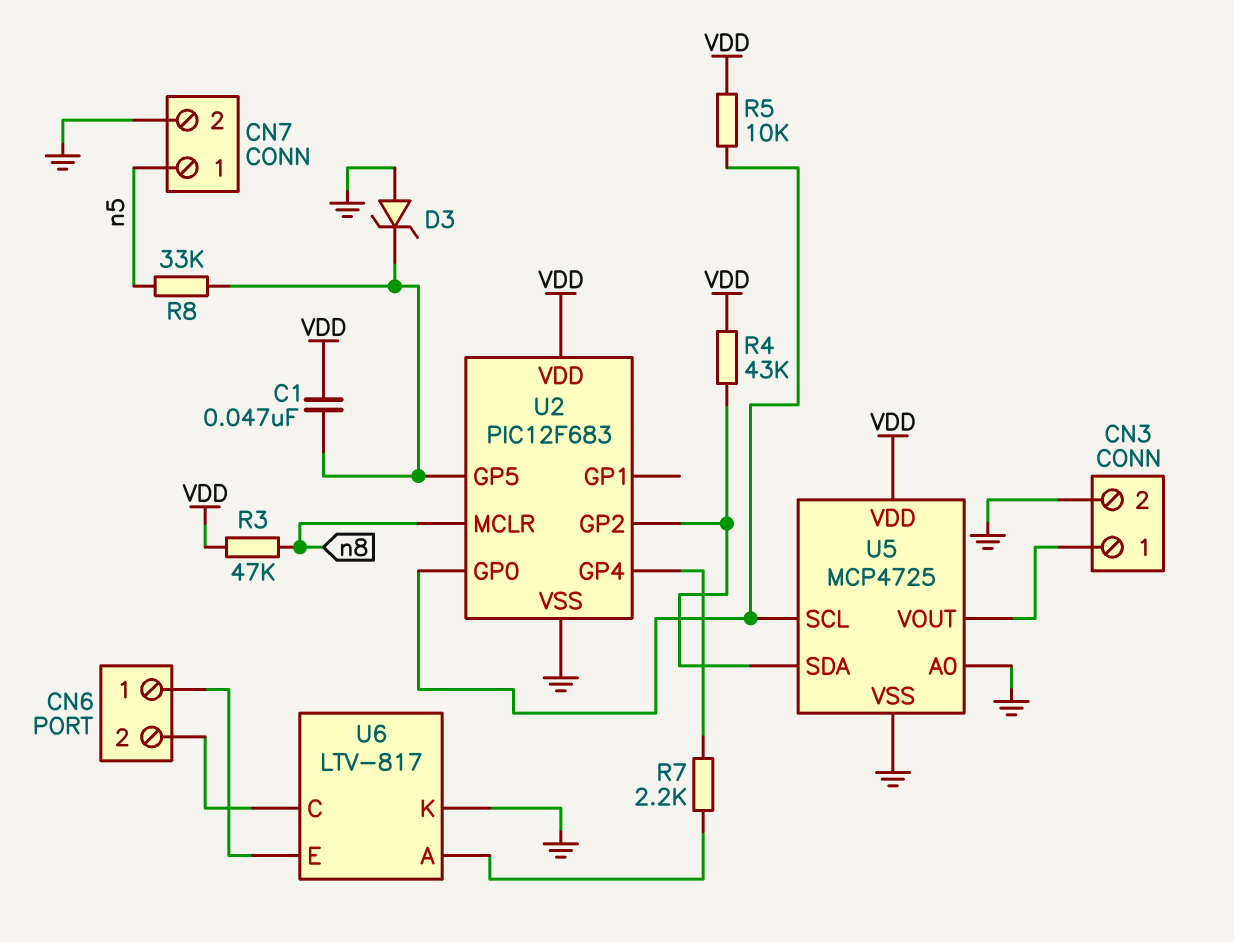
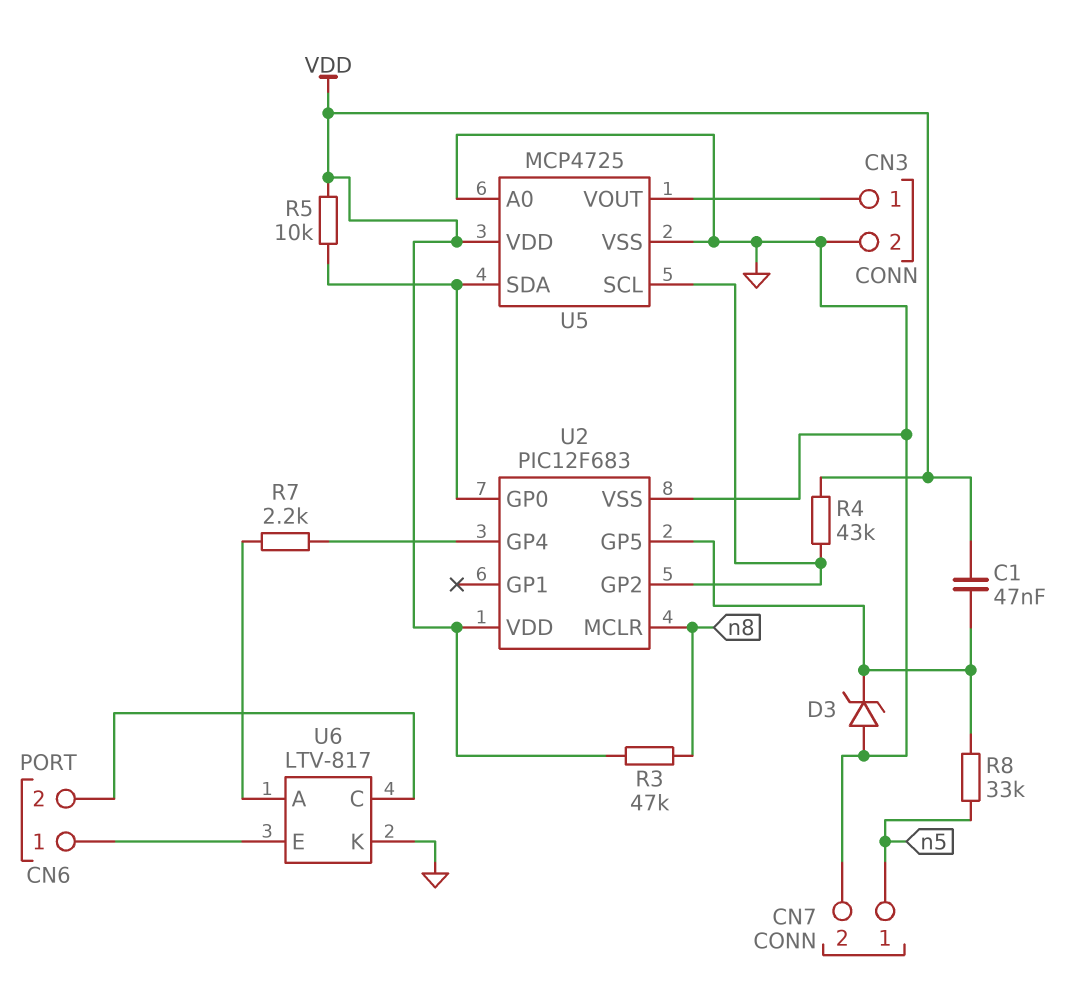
U5 pin SCL: U2/GP0 -> U2/GP2
U5 pin SDA: U2/GP2 -> U2/GP0

